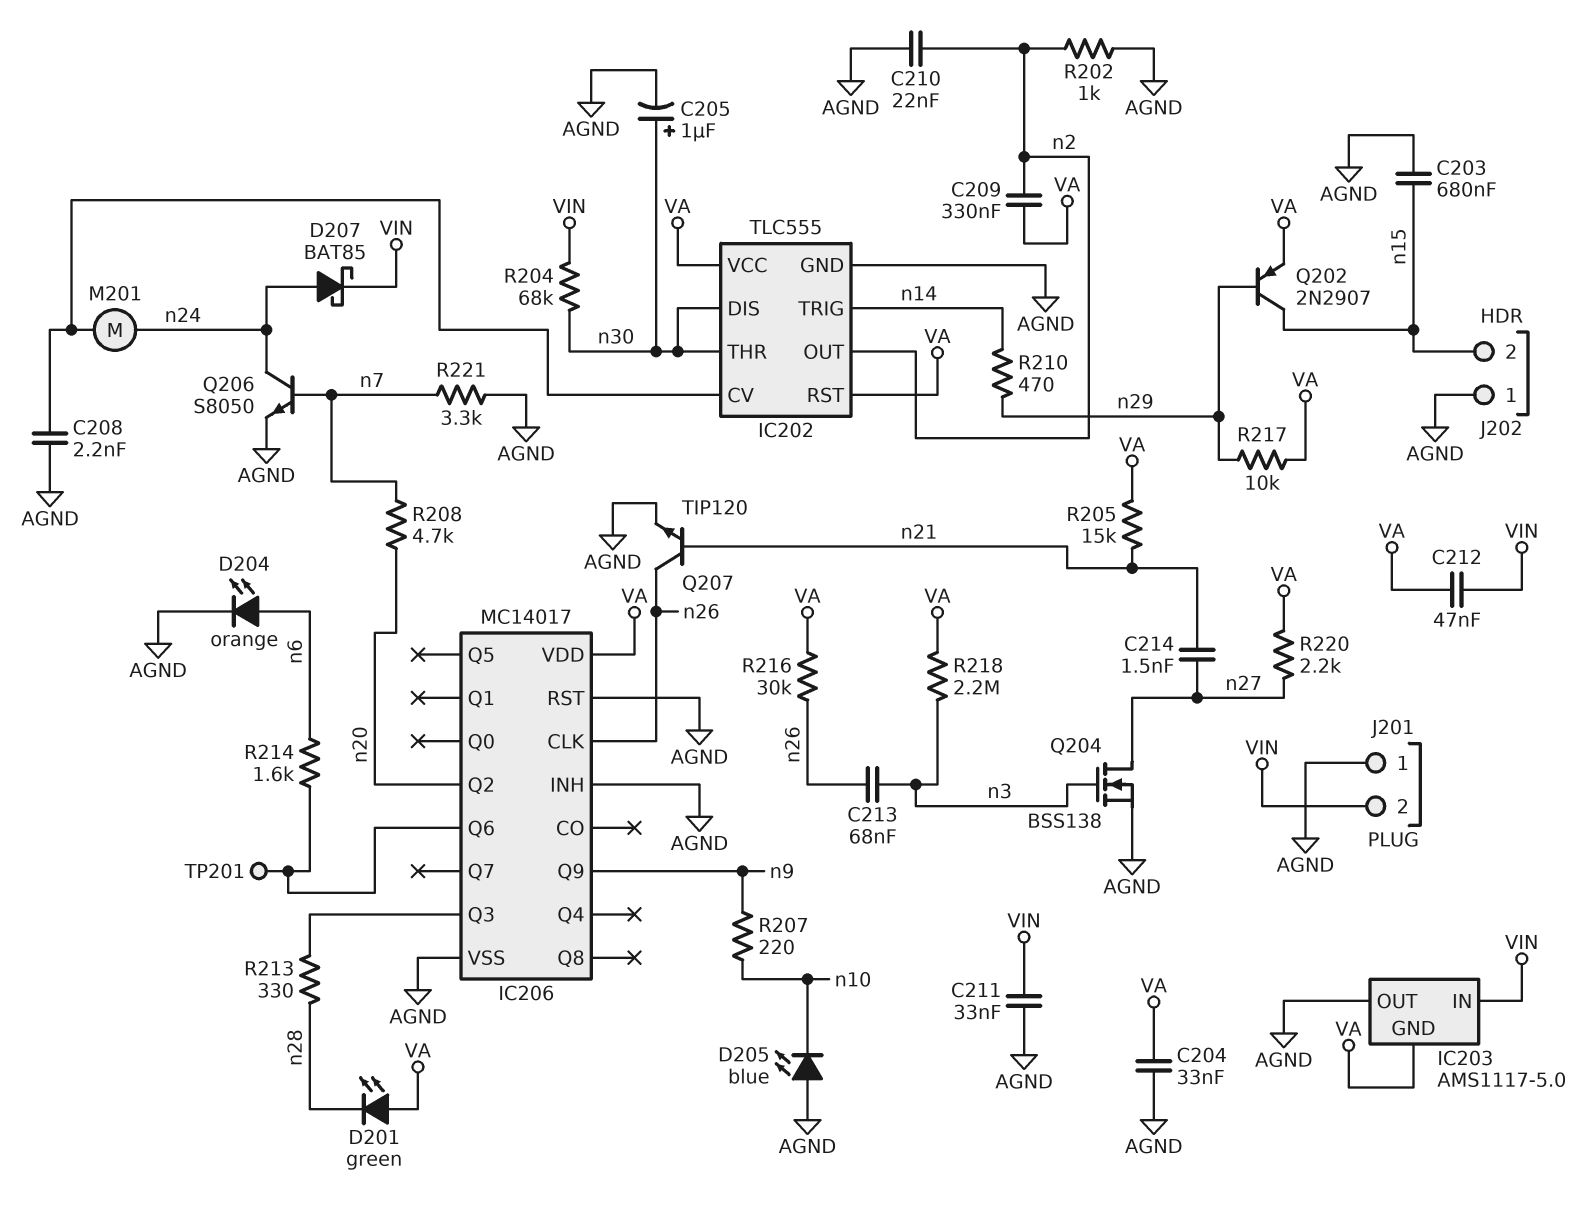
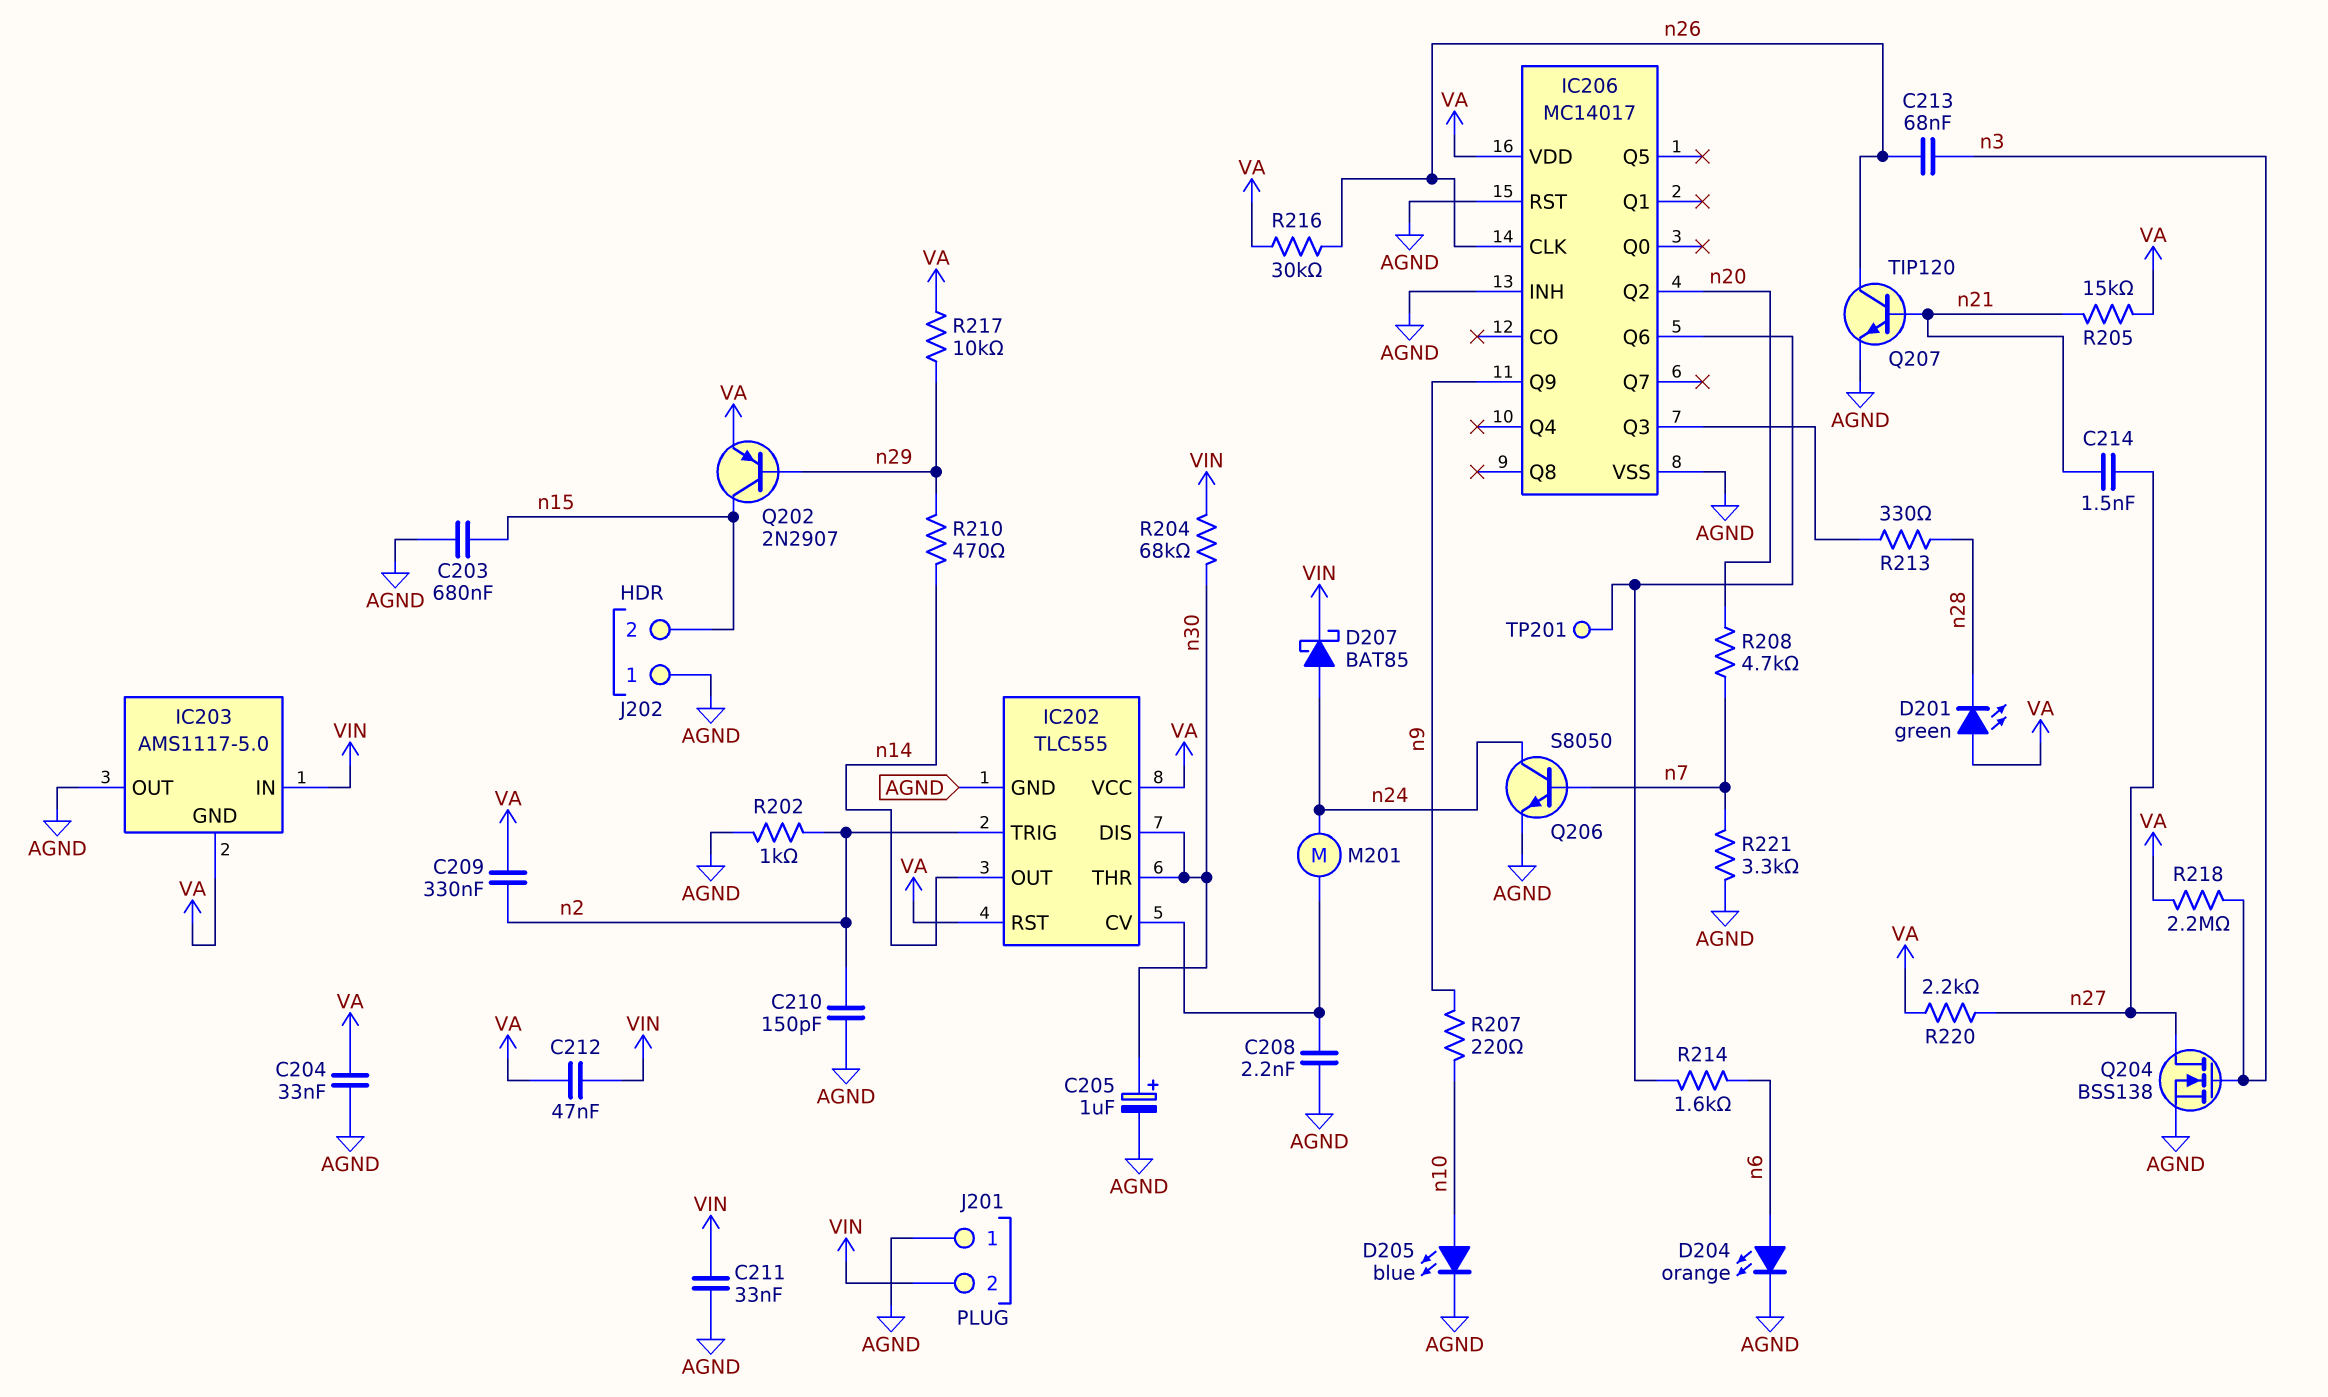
C210: 22nF (AGND, n2) -> 150pF (AGND, n2)
D205: LED blue (A AGND, K n10) -> LED blue (A n10, K AGND)
IC202 pin OUT: n2 -> n14
IC202 pin TRIG: n14 -> n2

